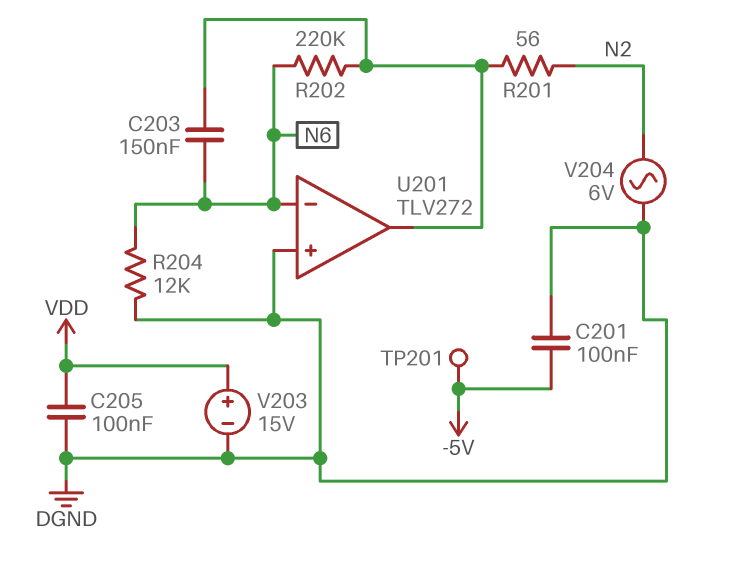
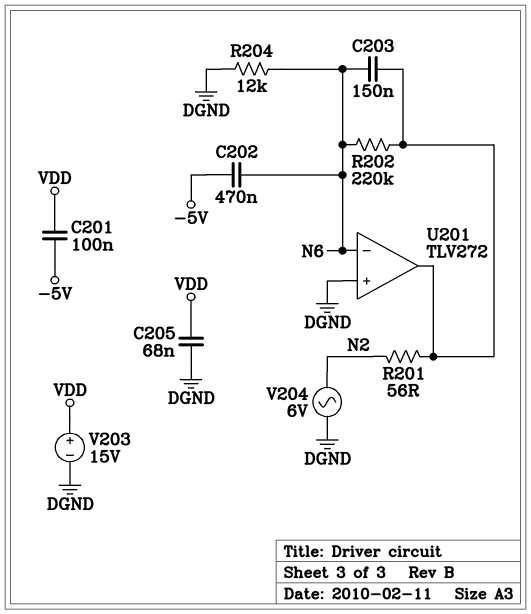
C201: 100nF (-5V, DGND) -> 100nF (-5V, VDD)
C202: none -> 470nF (-5V, N6)
C205: 100nF (DGND, VDD) -> 68nF (DGND, VDD)
TP201: test point (-5V) -> none

